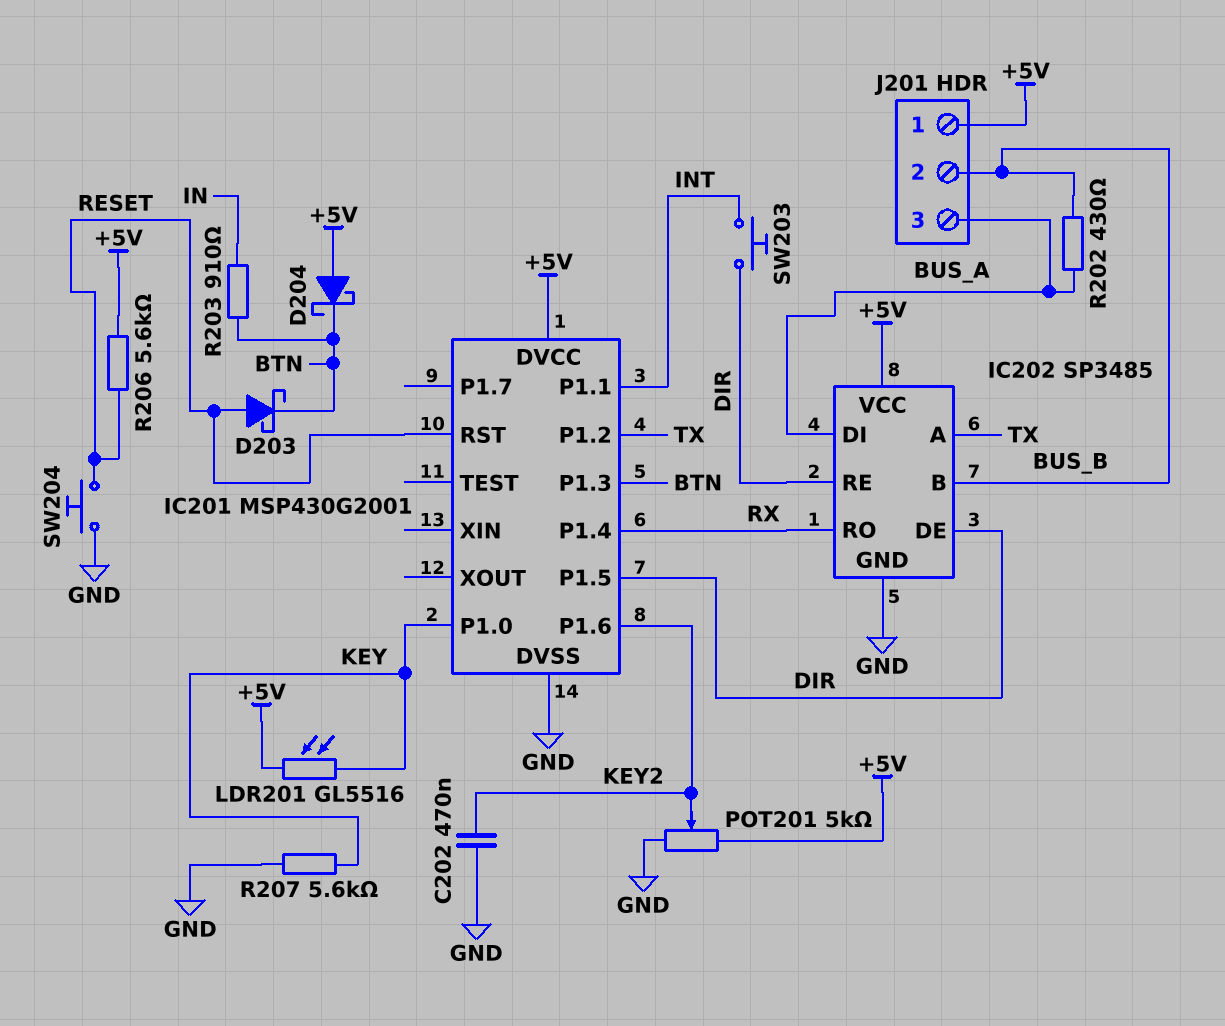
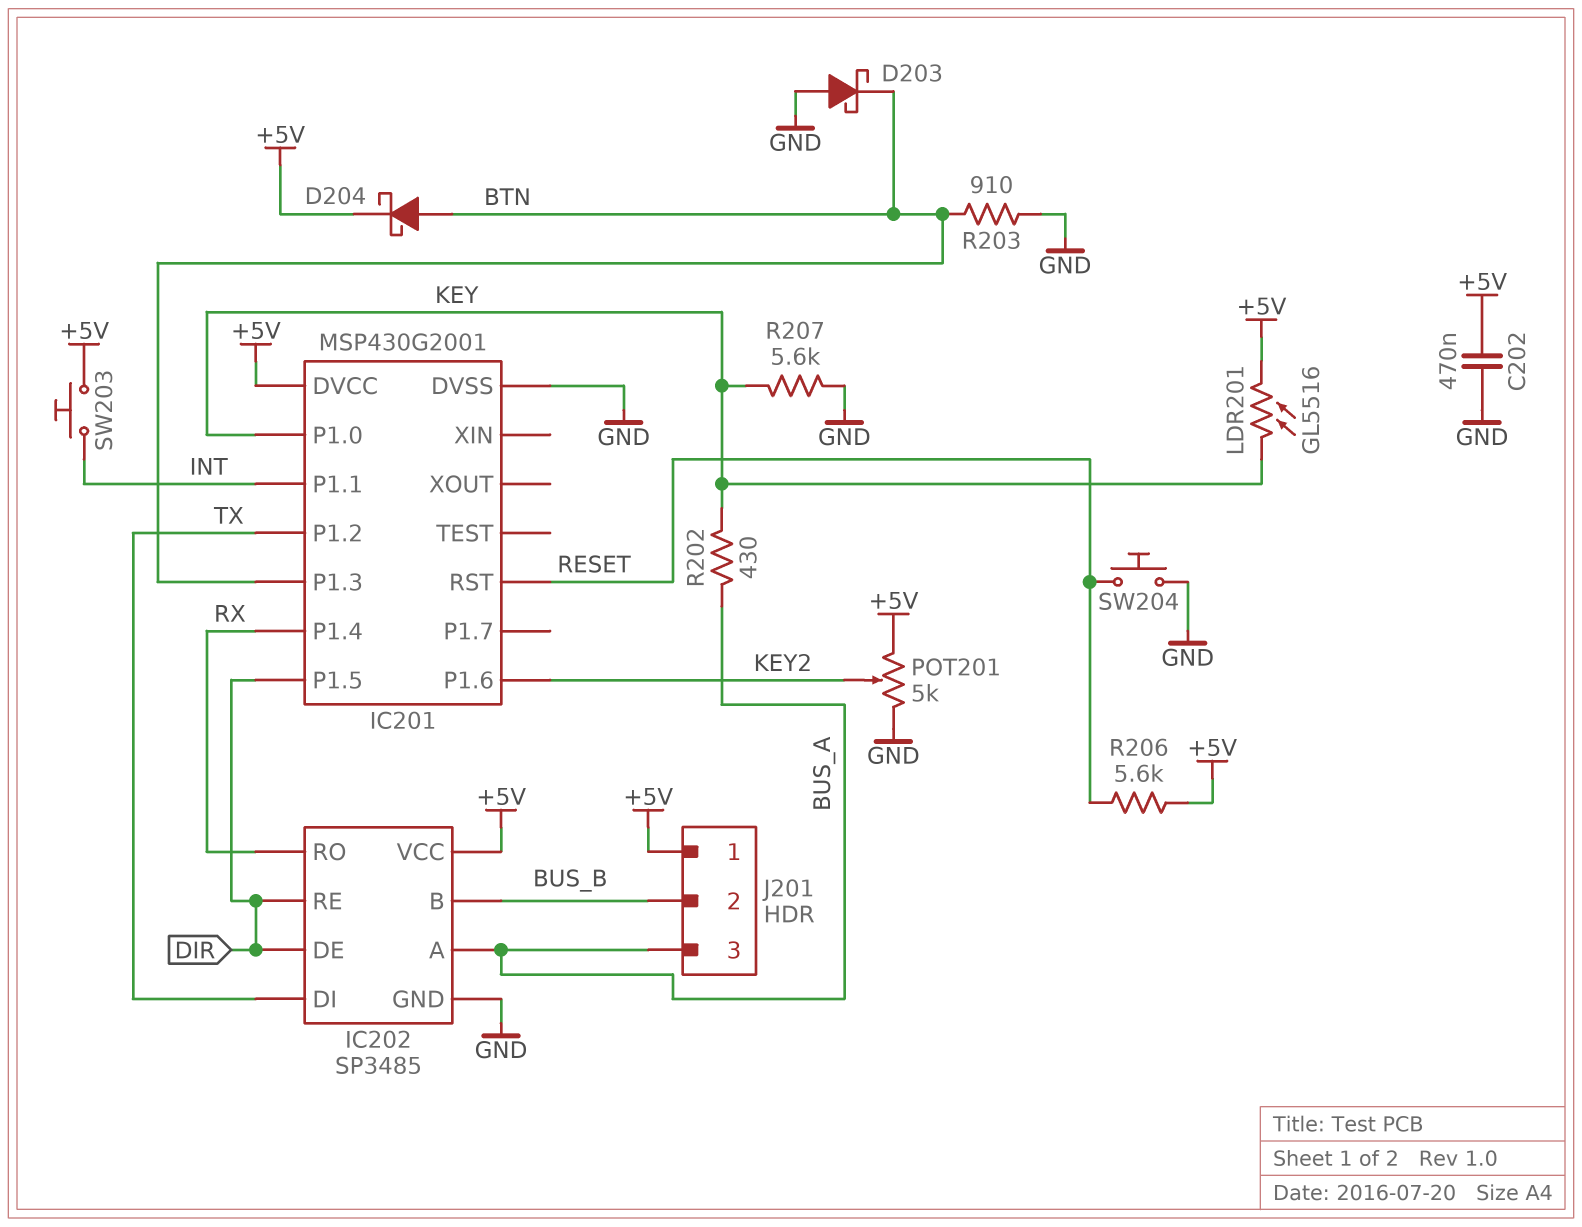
C202: 470nF (GND, KEY2) -> 470nF (+5V, GND)
D203: schottky (A RESET, K BTN) -> schottky (A GND, K BTN)
D204: schottky (A +5V, K BTN) -> schottky (A BTN, K +5V)
IC202 pin A: TX -> BUS_A
IC202 pin DI: BUS_A -> TX
R202: 430 (BUS_A, BUS_B) -> 430 (BUS_A, KEY)
R203: 910 (BTN, IN) -> 910 (BTN, GND)
SW203: button (DIR, INT) -> button (+5V, INT)

